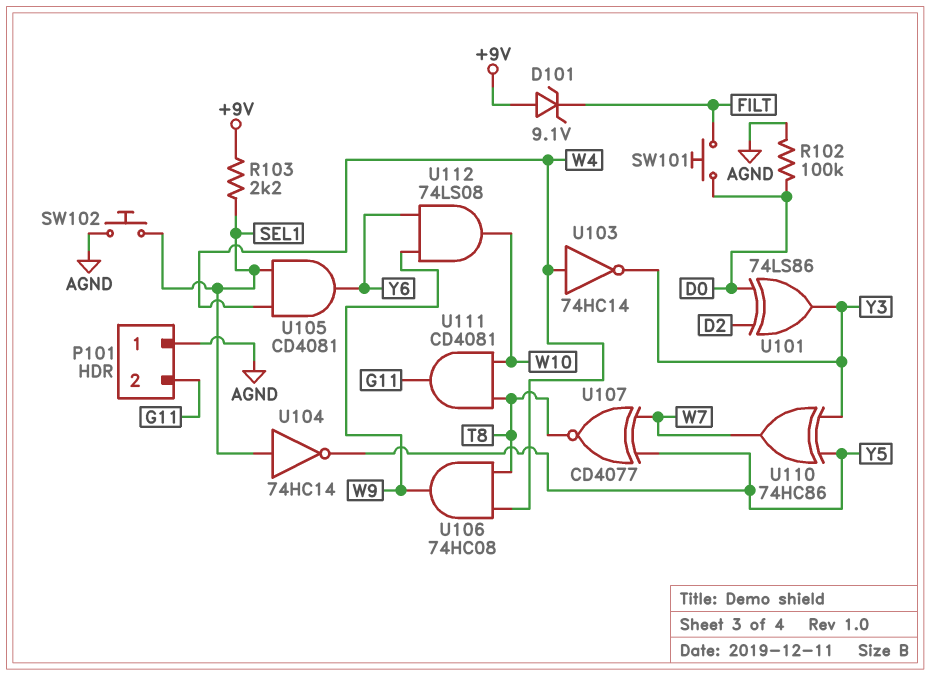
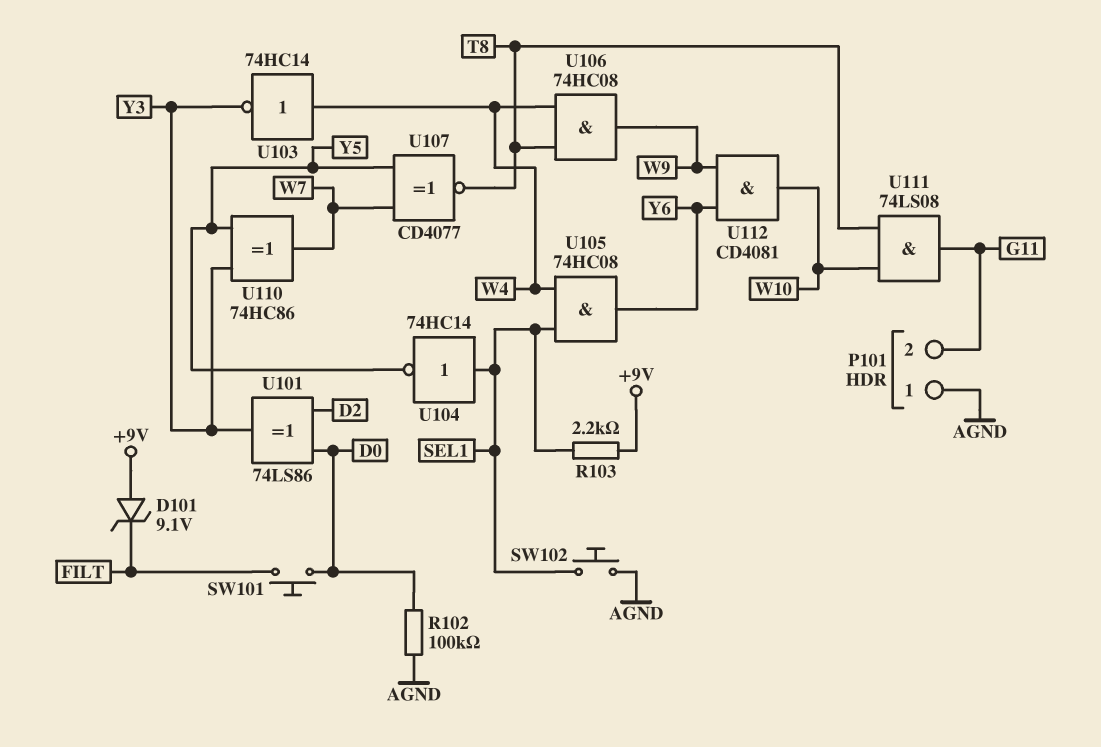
U105: AND CD4081 (in SEL1, in W4, out Y6) -> AND 74HC08 (in SEL1, in W4, out Y6)
U111: AND CD4081 (in T8, in W10, out G11) -> AND 74LS08 (in T8, in W10, out G11)
U112: AND 74LS08 (in W9, in Y6, out W10) -> AND CD4081 (in W9, in Y6, out W10)

